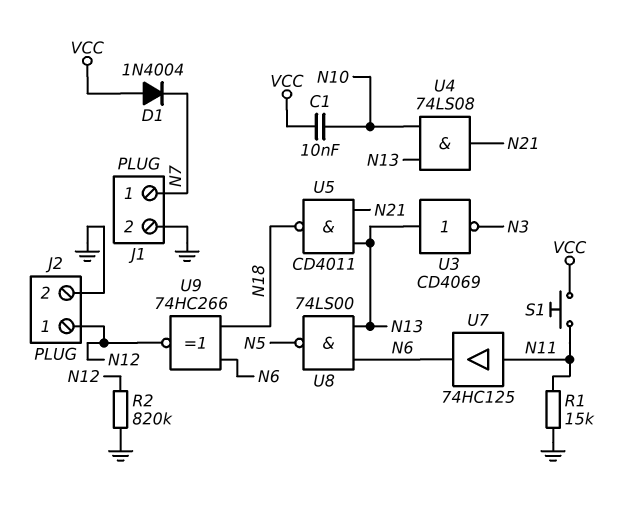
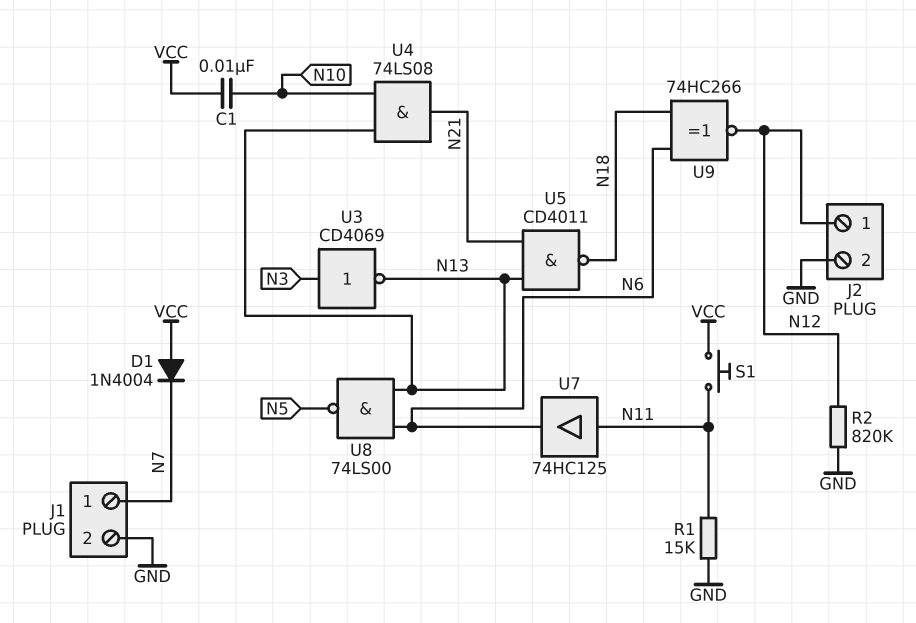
U3: NOT CD4069 (in N13, out N3) -> NOT CD4069 (in N3, out N13)

